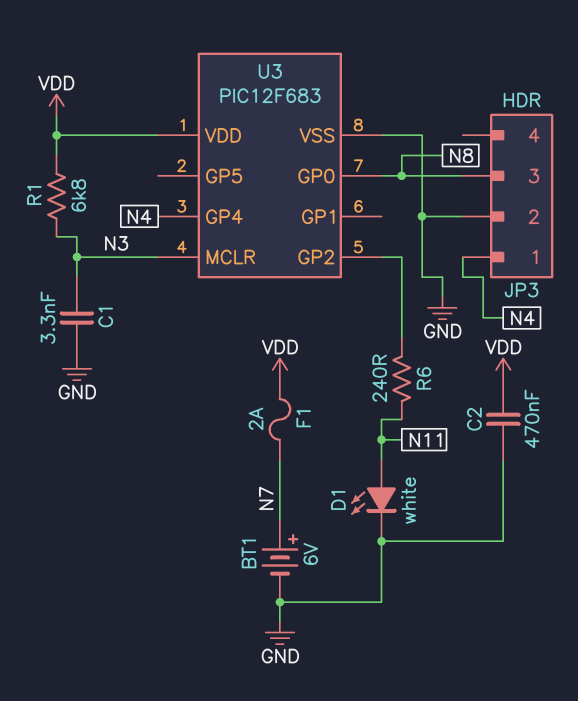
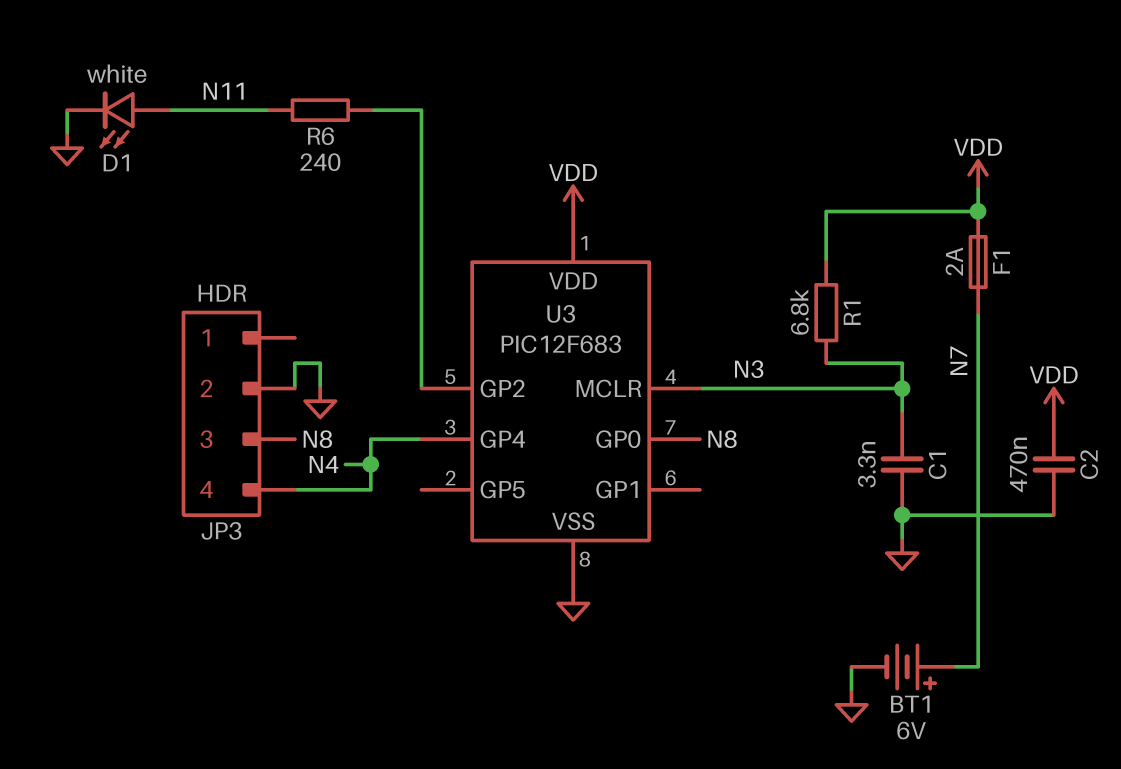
JP3 pin 1: N4 -> none
JP3 pin 4: none -> N4

